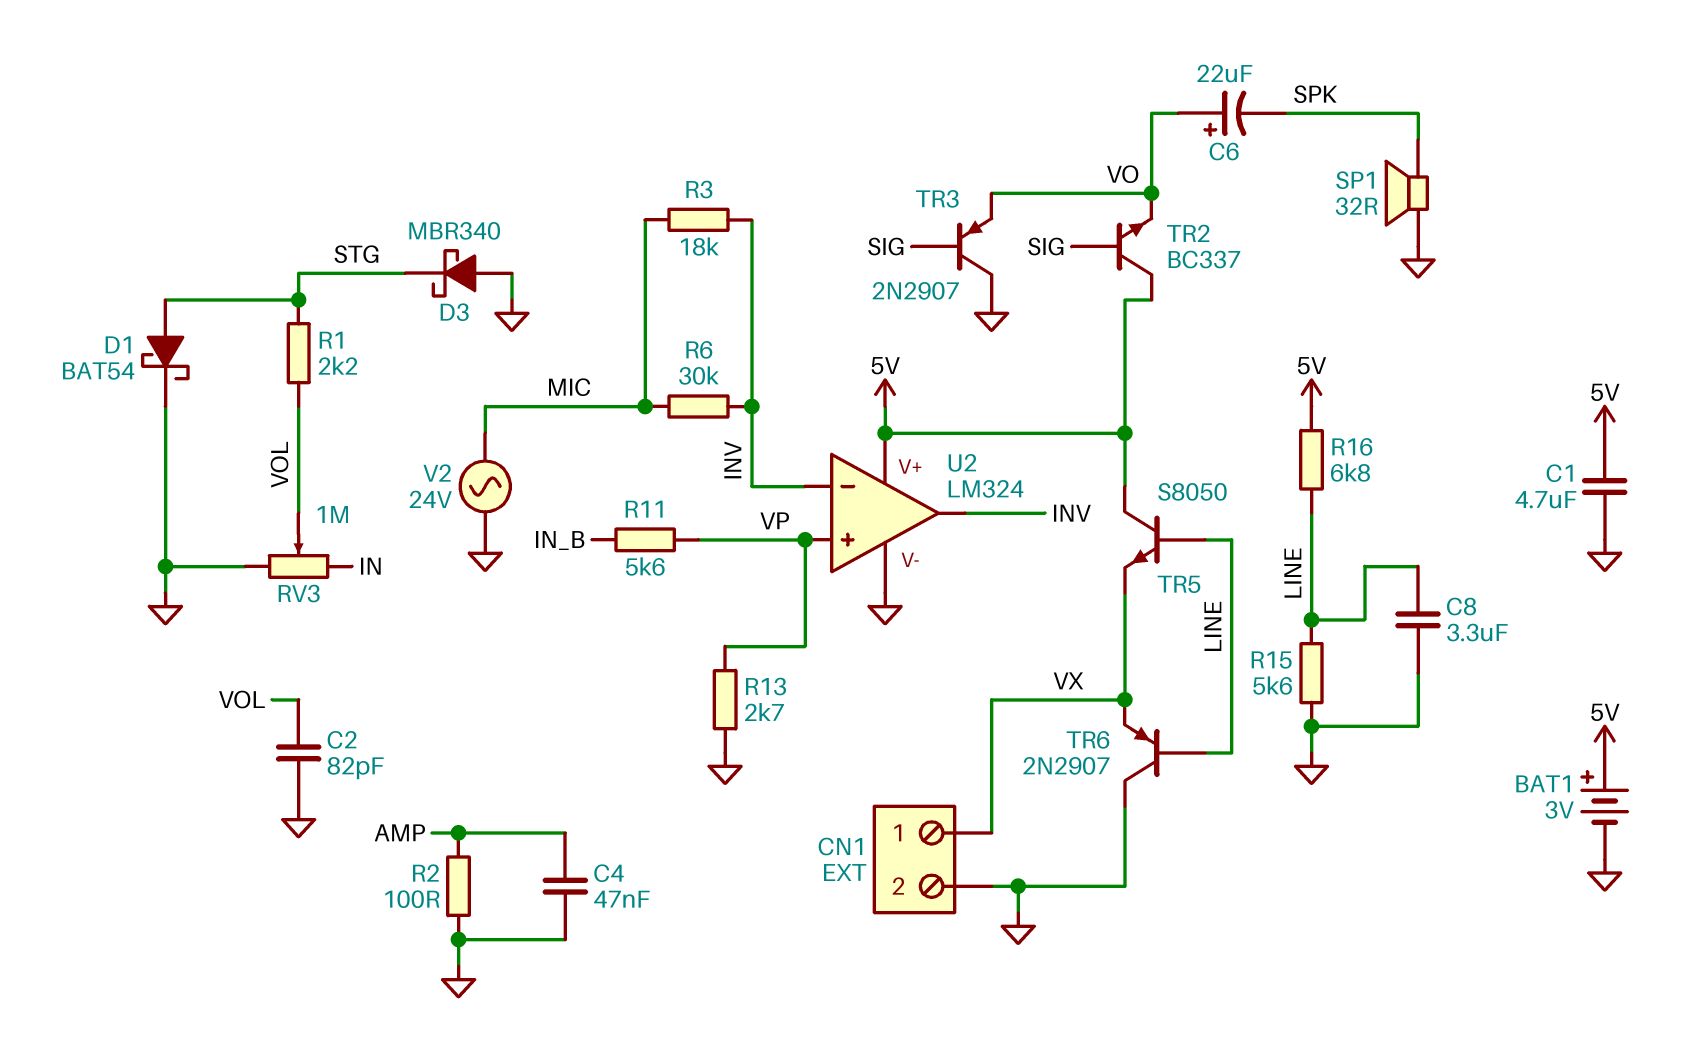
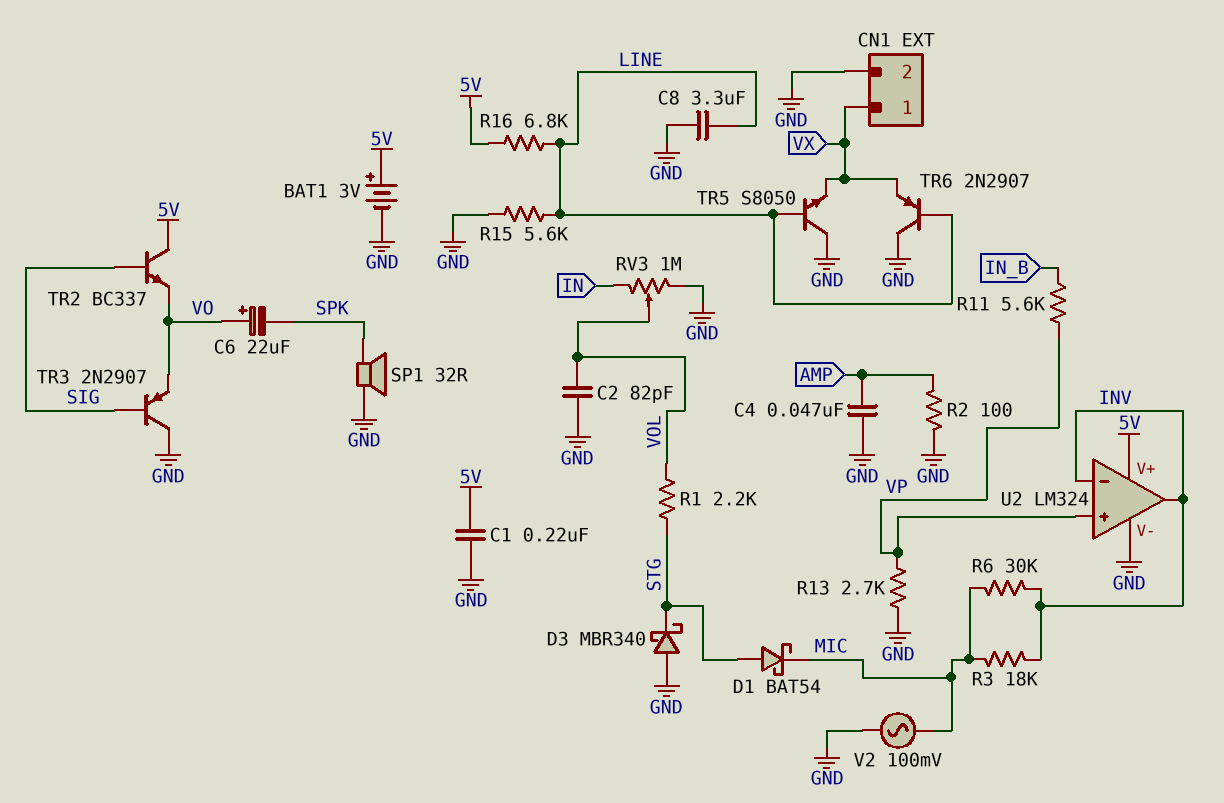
C1: 4.7uF (5V, GND) -> 220nF (5V, GND)
D1: schottky BAT54 (A STG, K GND) -> schottky BAT54 (A STG, K MIC)
TR5: NPN S8050 (B LINE, C 5V, E VX) -> NPN S8050 (B LINE, C GND, E VX)
V2: AC 24V (GND, MIC) -> AC 100mV (GND, MIC)

